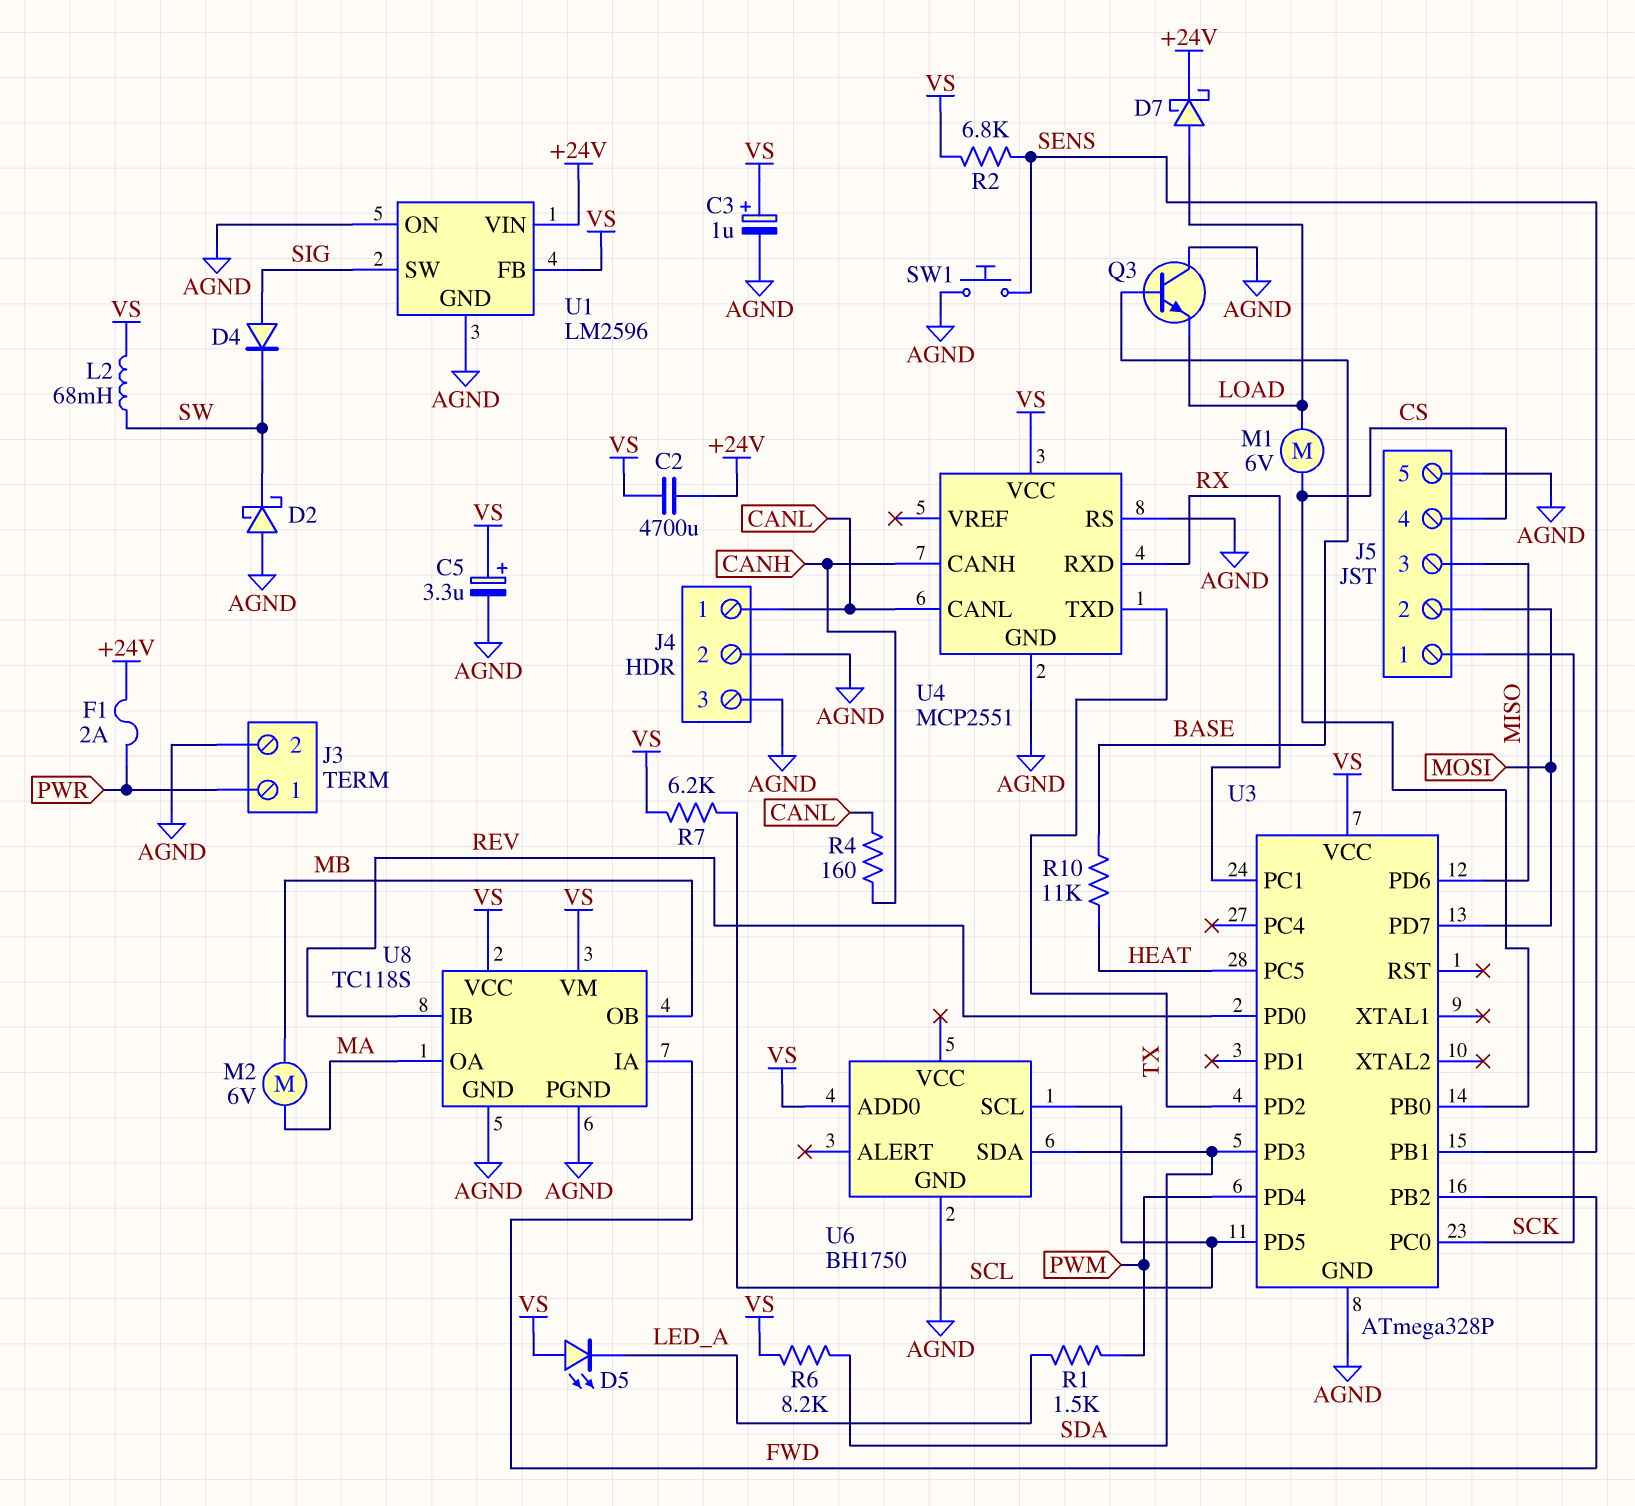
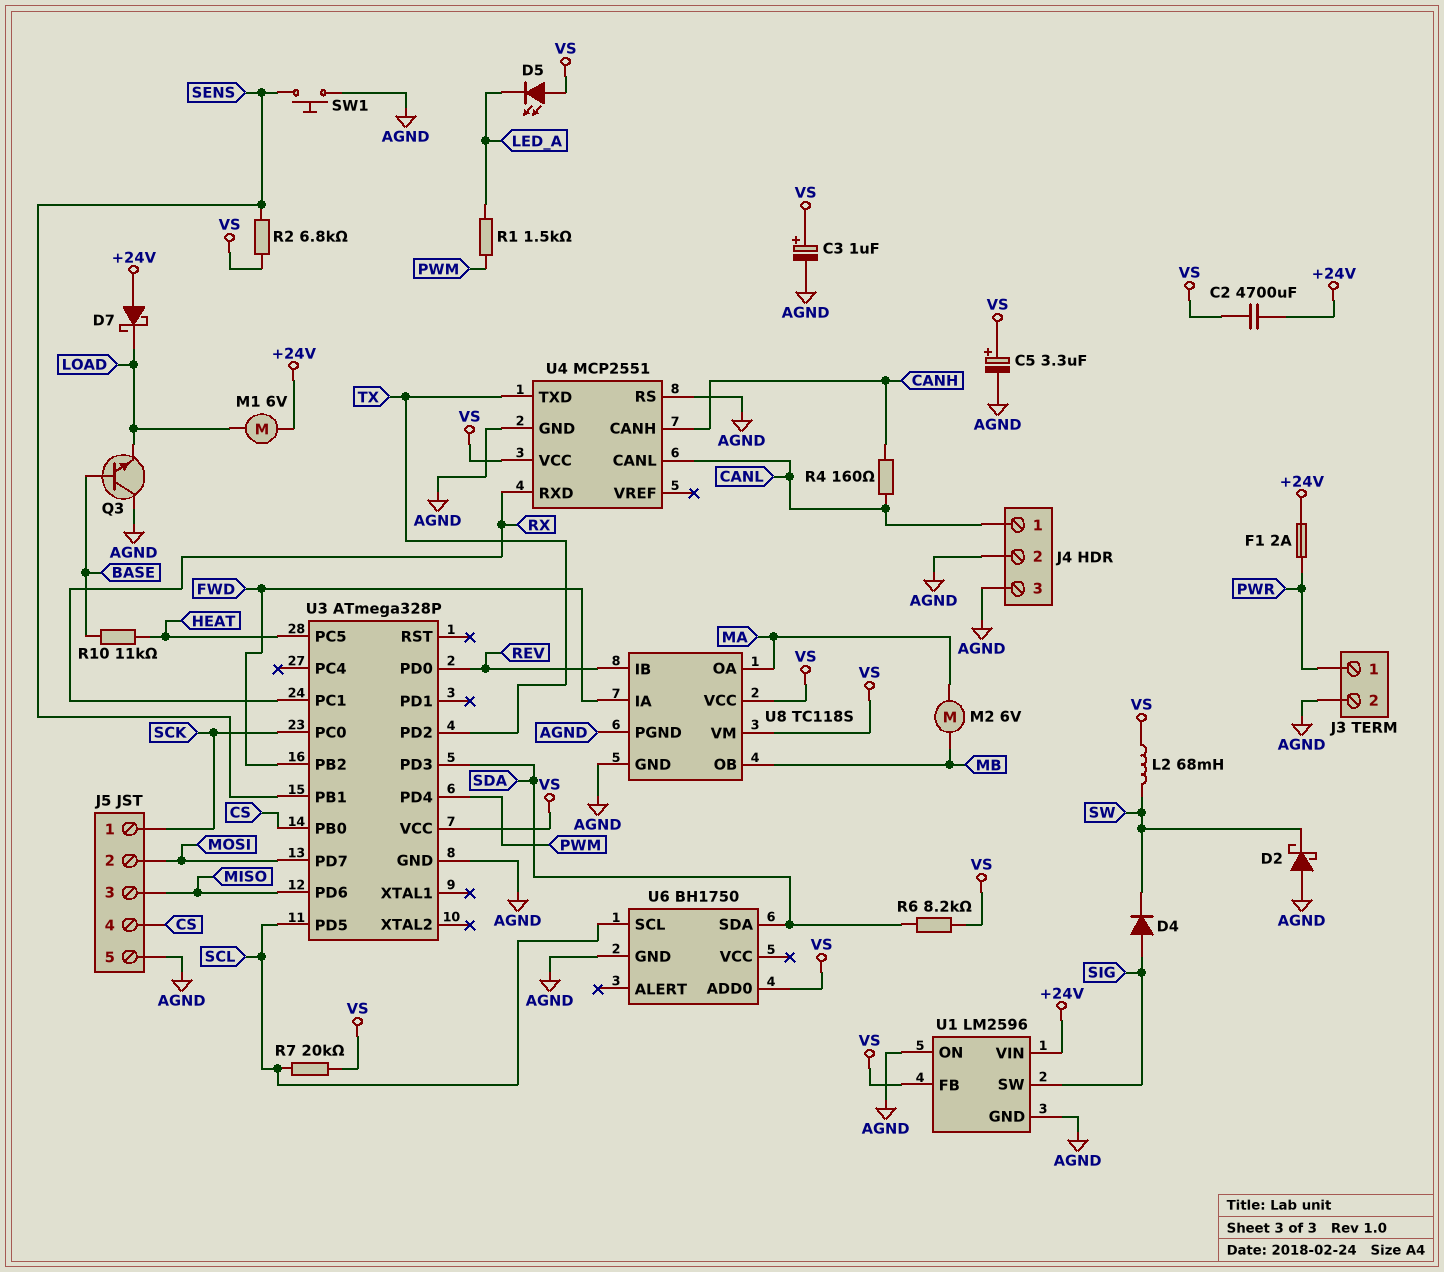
D7: schottky (A LOAD, K +24V) -> schottky (A +24V, K LOAD)
M1: motor 6V (CS, LOAD) -> motor 6V (+24V, LOAD)
R7: 6.2k (SCL, VS) -> 20k (SCL, VS)

